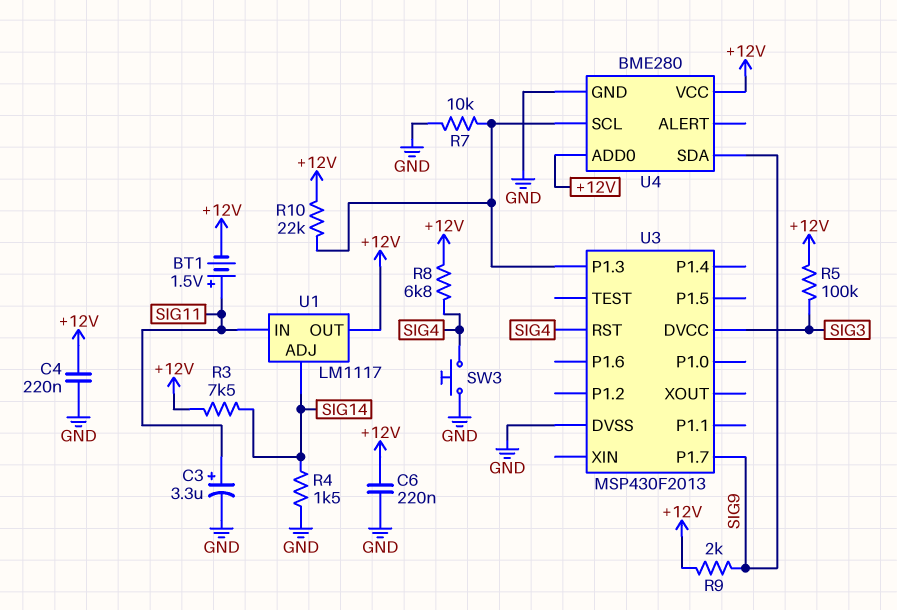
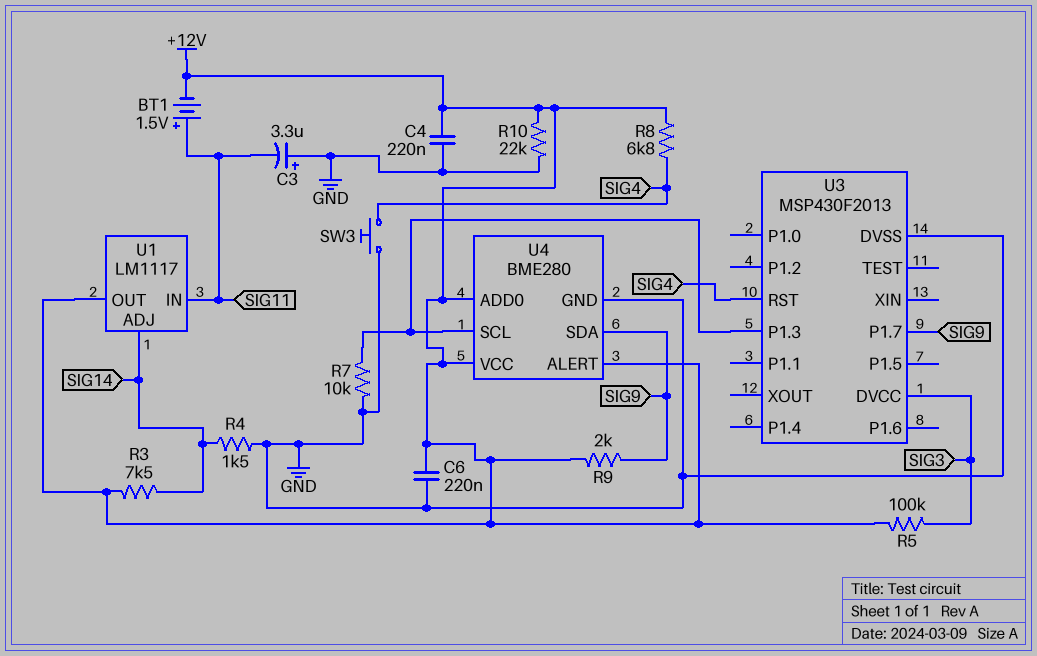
C3: 3.3uF (plus SIG11, minus GND) -> 3.3uF (plus GND, minus SIG11)
R10: 22k (+12V, U3/P1.3) -> 22k (+12V, GND)
U4 pin ALERT: none -> +12V

